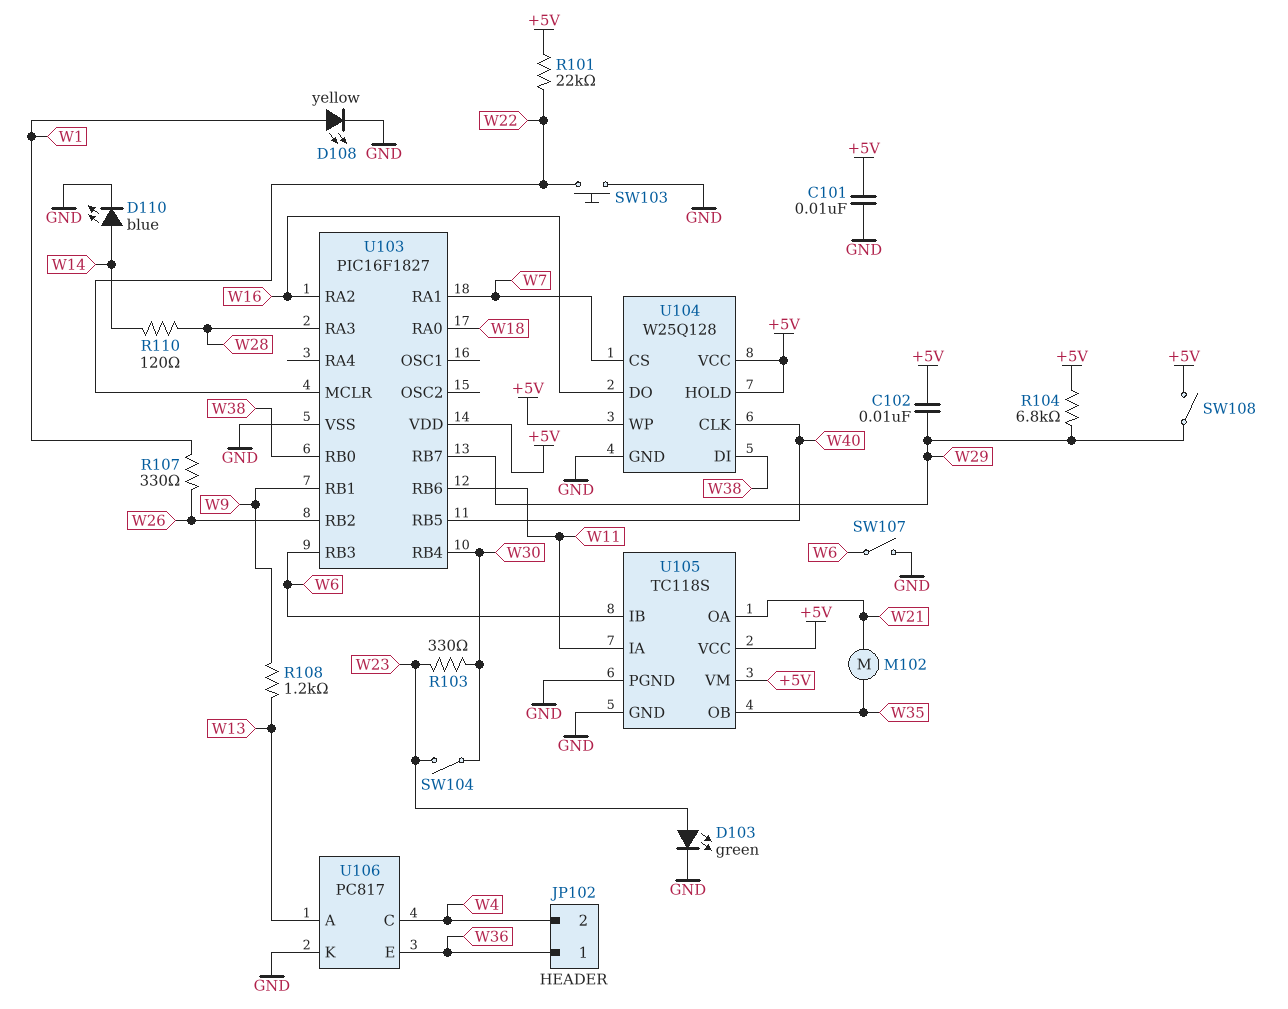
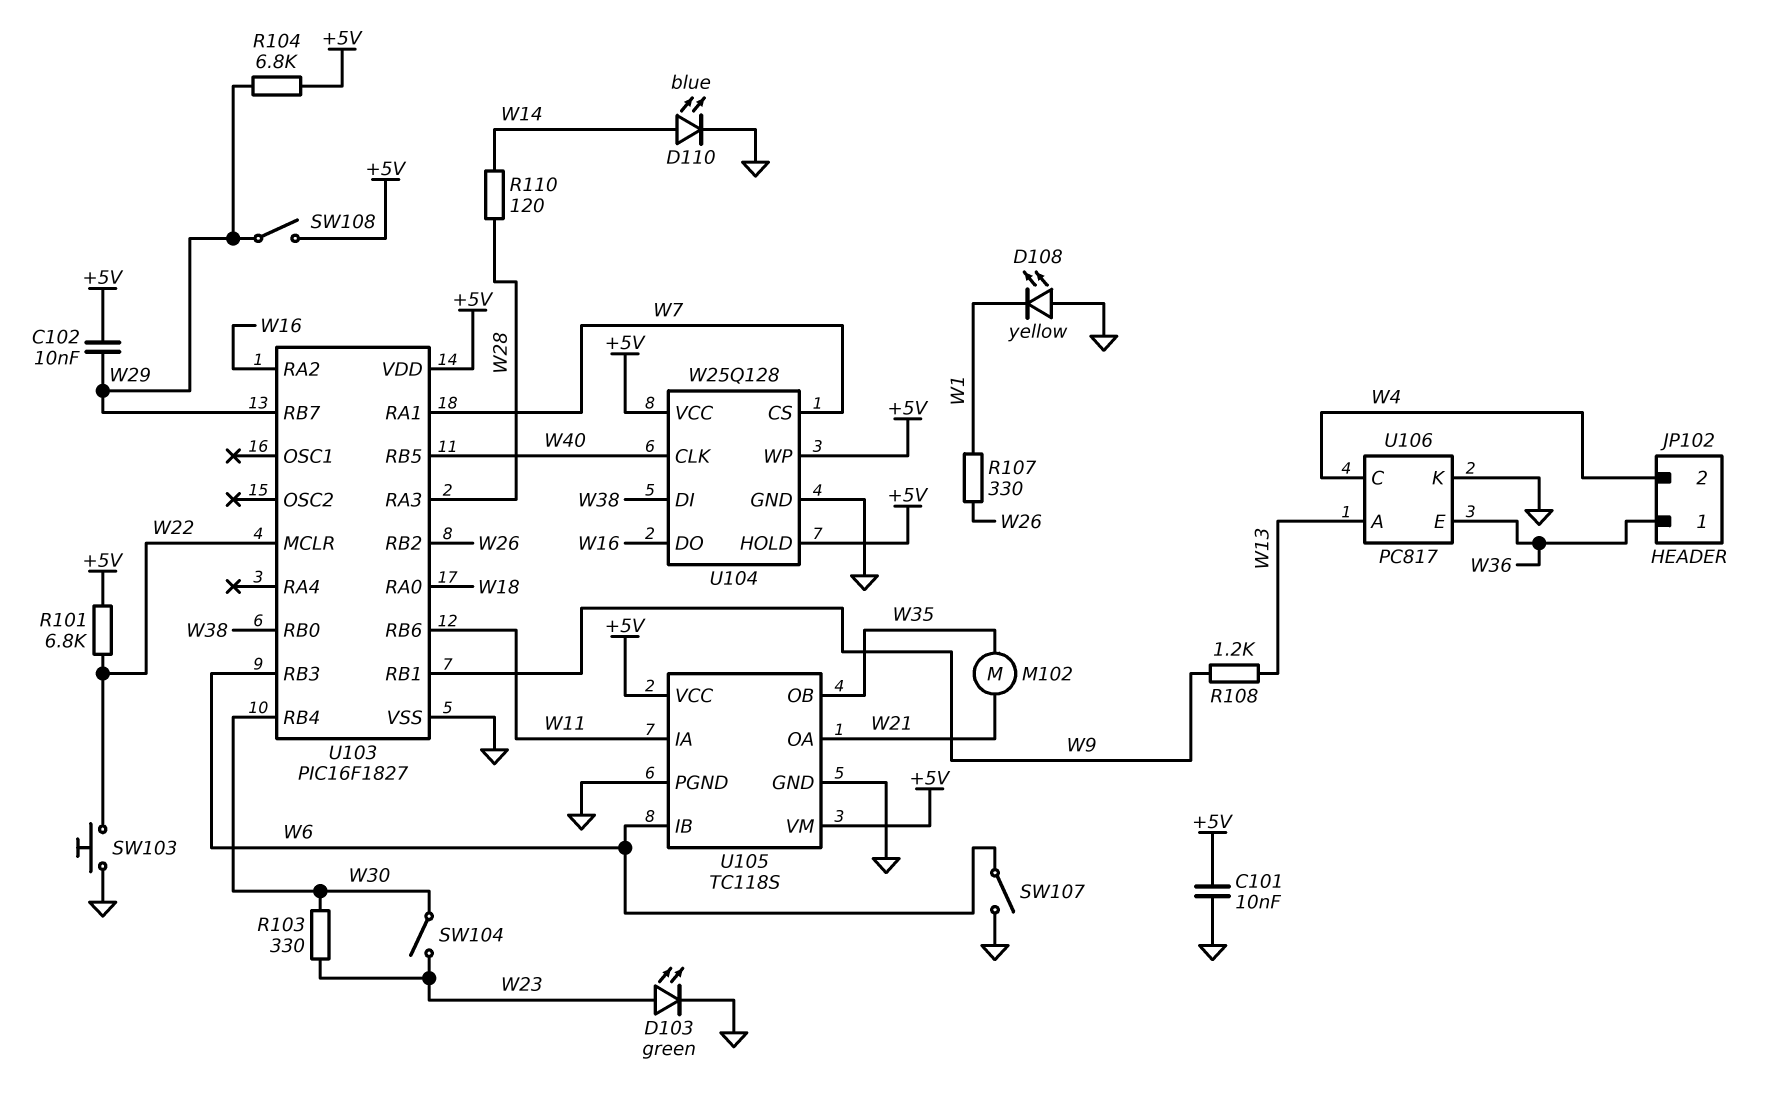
D108: LED yellow (A W1, K GND) -> LED yellow (A GND, K W1)
R101: 22k (+5V, W22) -> 6.8k (+5V, W22)

